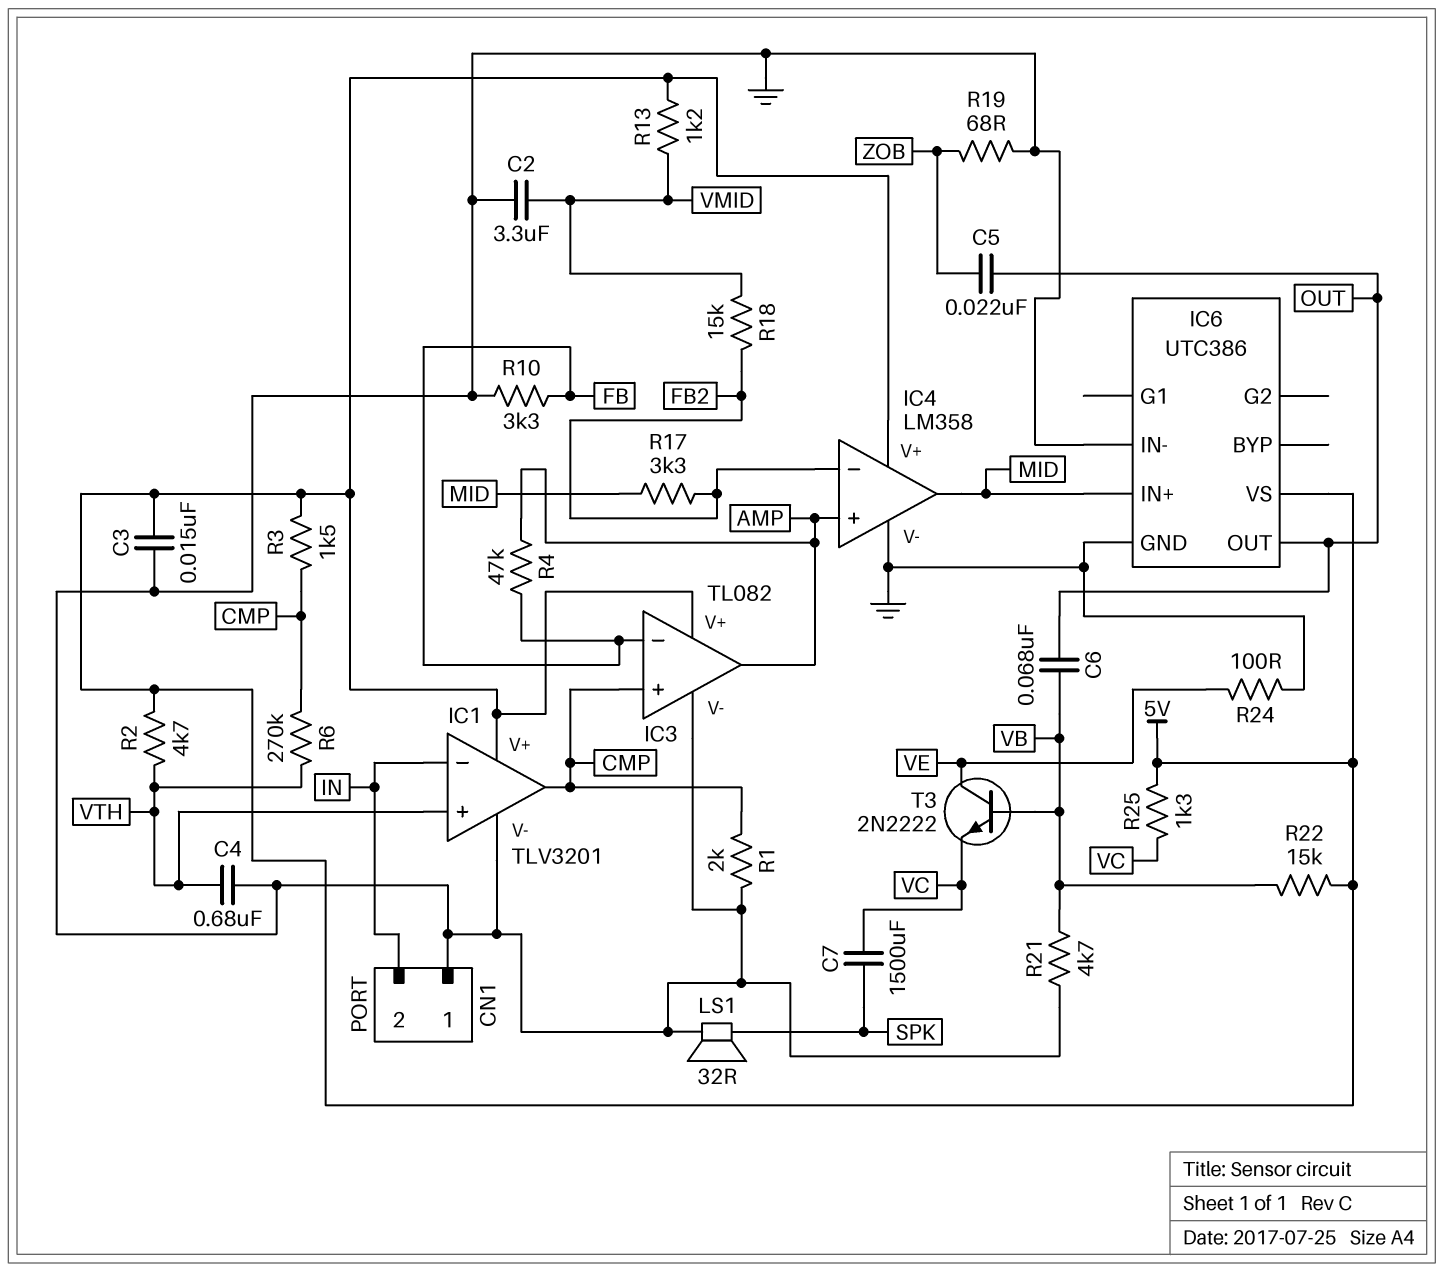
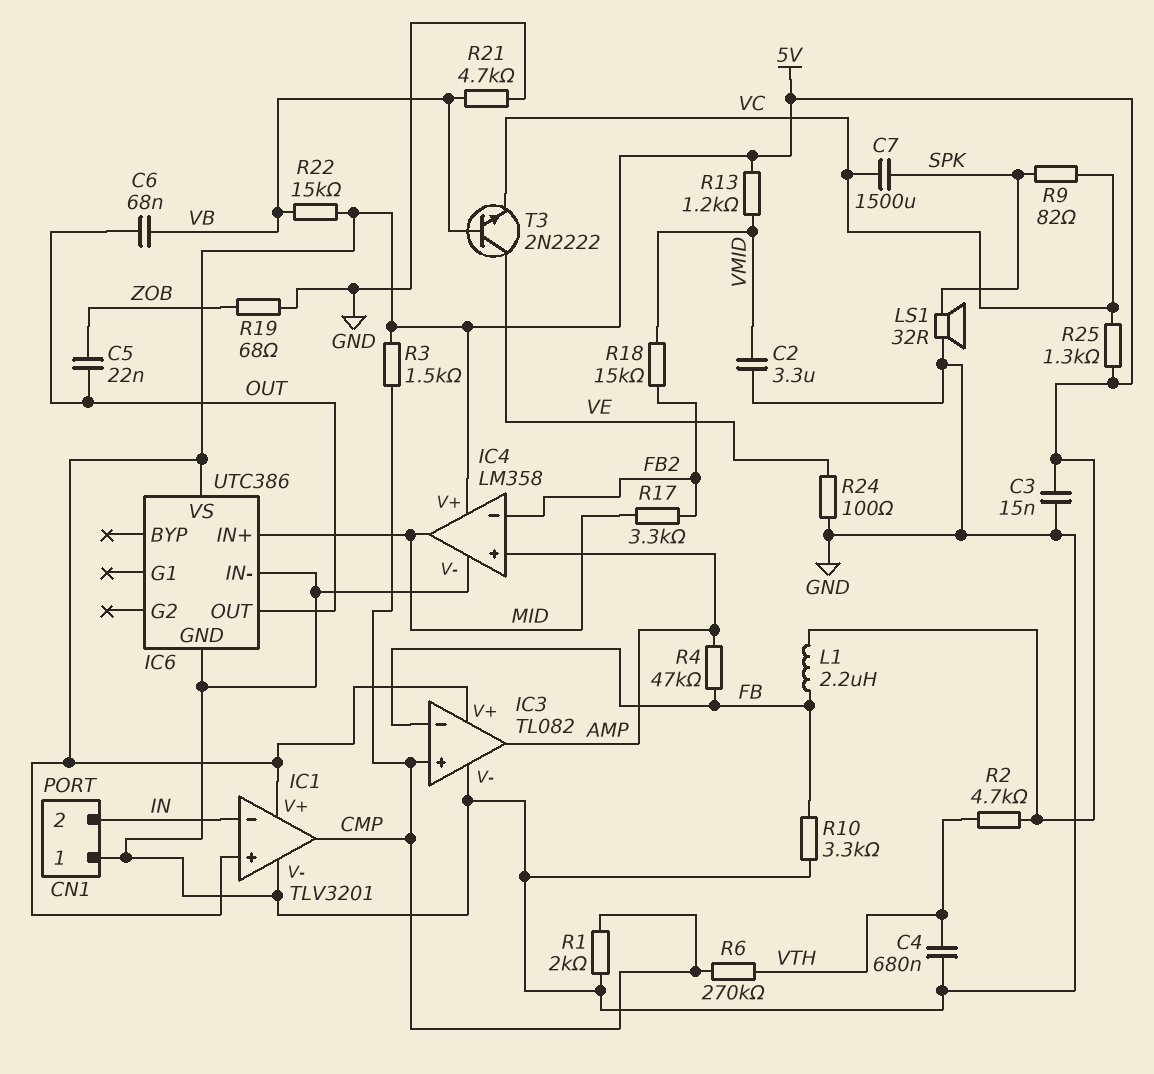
IC1 pin in+: VTH -> 5V
L1: none -> 2.2uH (5V, FB)
R9: none -> 82 (SPK, VC)

